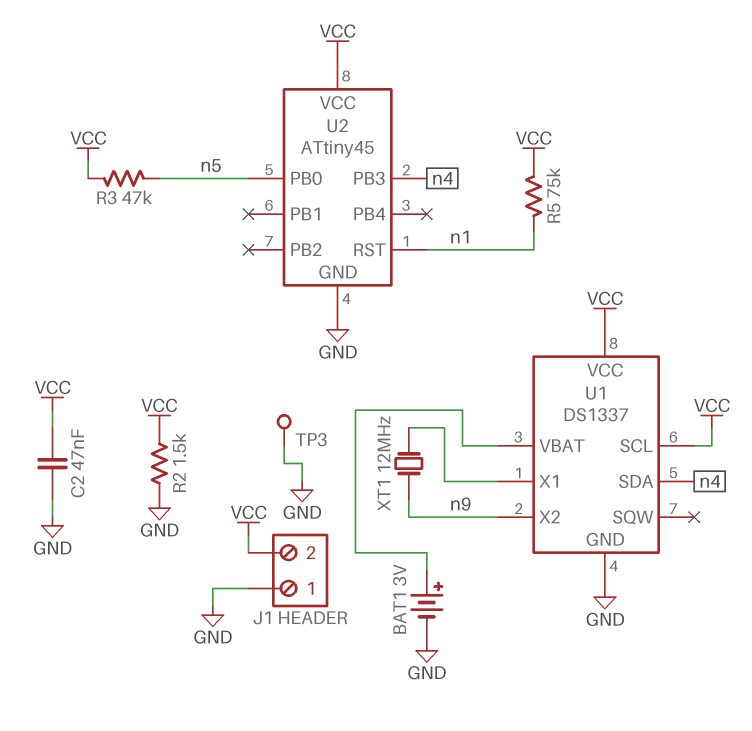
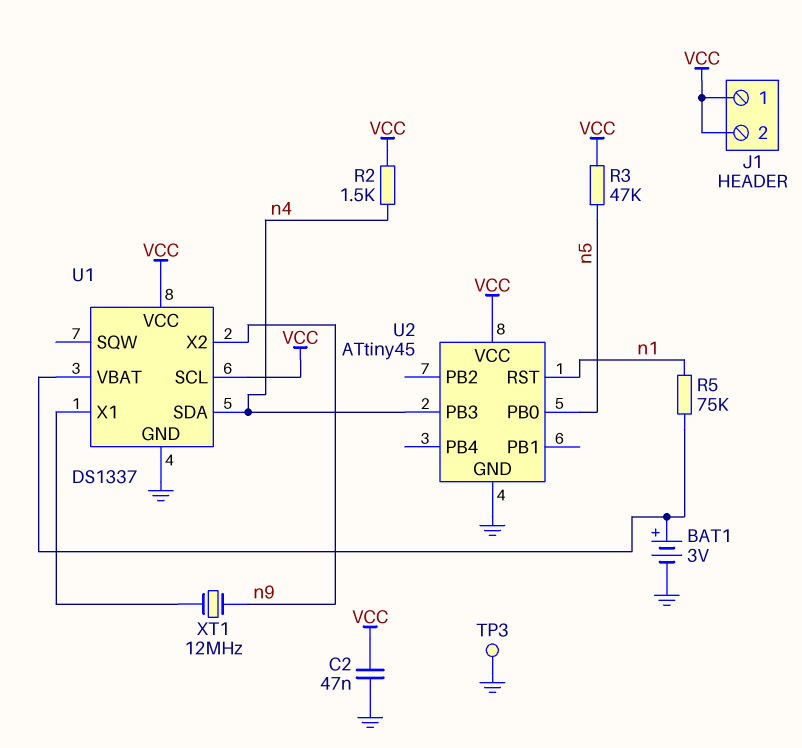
J1 pin 1: GND -> VCC
R2: 1.5k (GND, VCC) -> 1.5k (VCC, n4)
R5: 75k (VCC, n1) -> 75k (U1/VBAT, n1)

